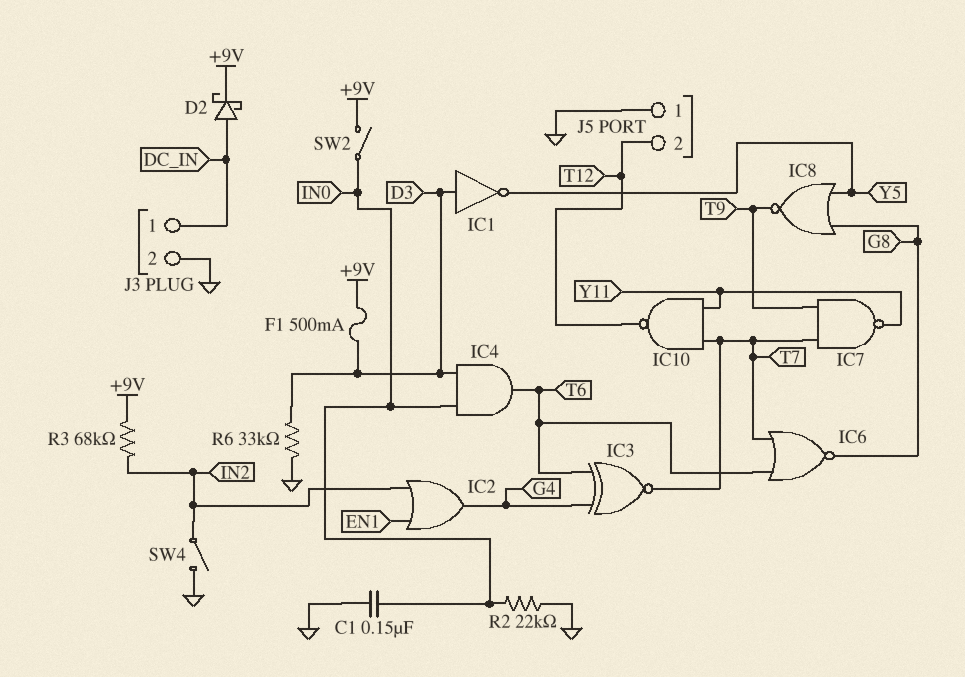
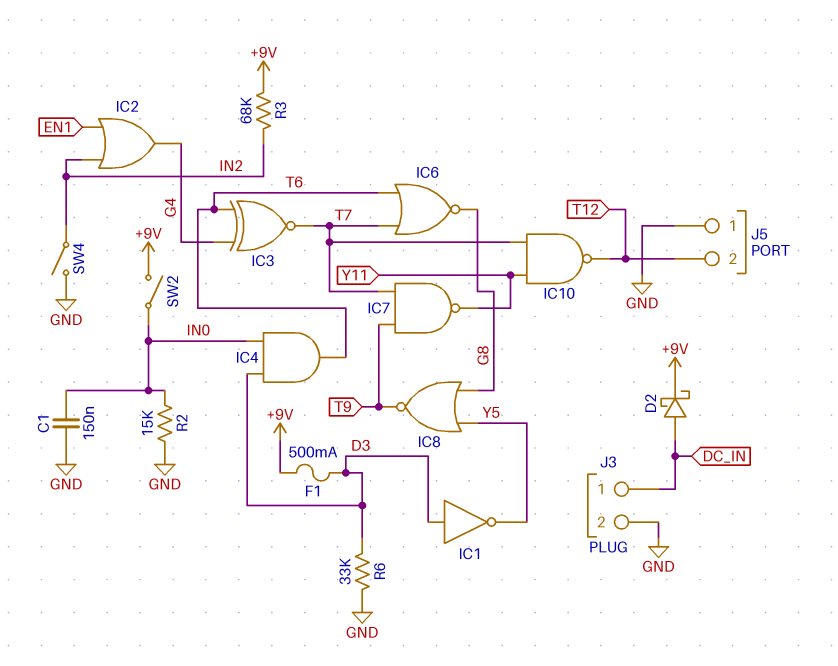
R2: 22k (GND, IN0) -> 15k (GND, IN0)

